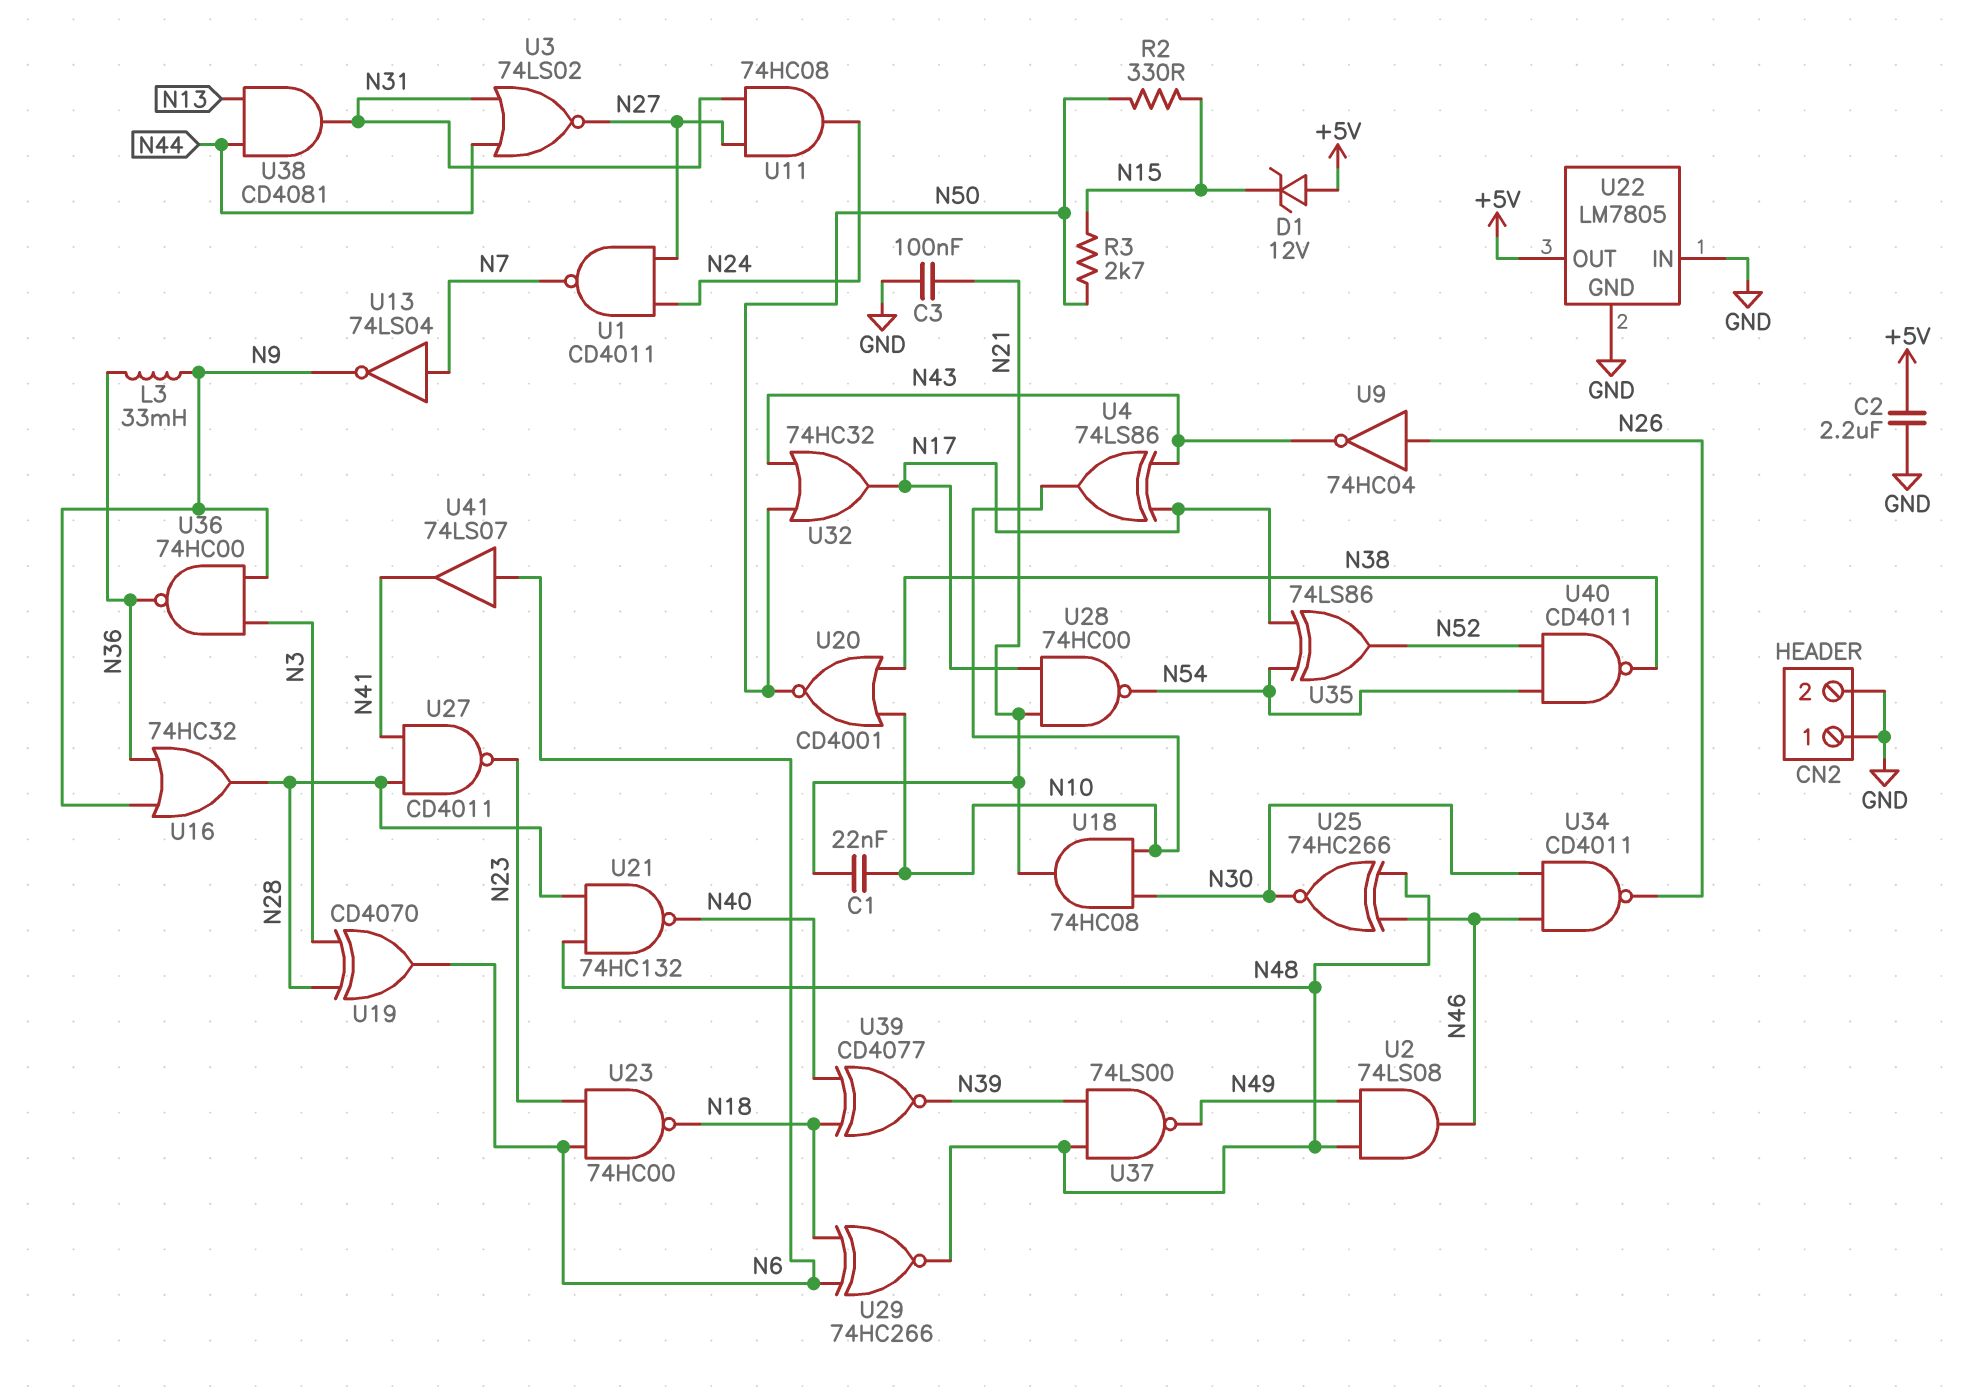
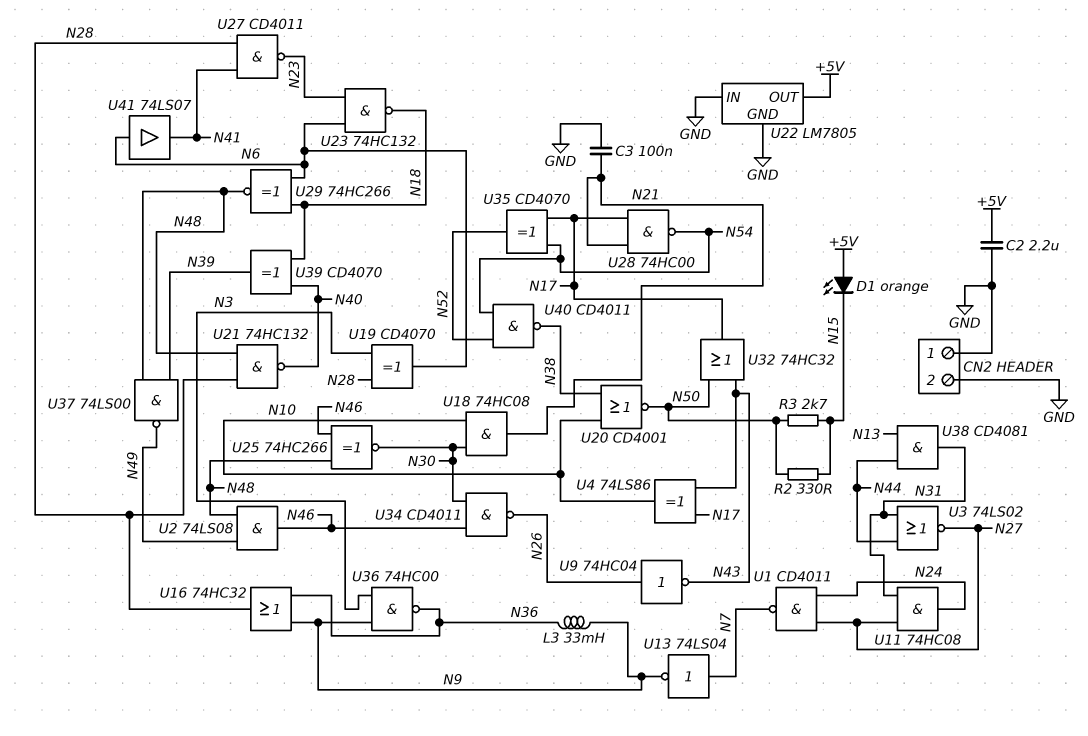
C1: 22nF (N10, N21) -> none
D1: zener 12V (A +5V, K N15) -> LED orange (A +5V, K N15)
U23: NAND 74HC00 (in N6, in N23, out N18) -> NAND 74HC132 (in N6, in N23, out N18)
U35: XOR 74LS86 (in N17, in N54, out N52) -> XOR CD4070 (in N17, in N54, out N52)
U39: XNOR CD4077 (in N18, in N40, out N39) -> XOR CD4070 (in N18, in N40, out N39)

